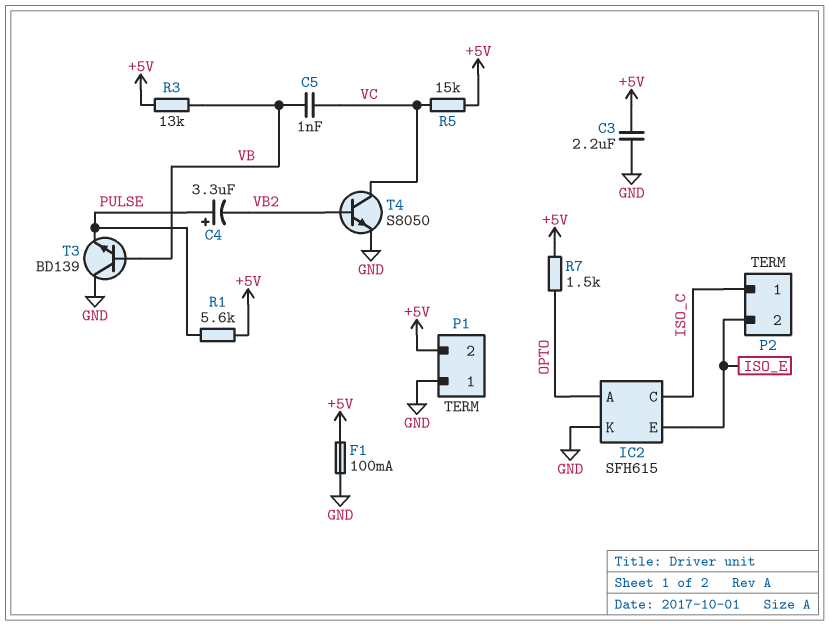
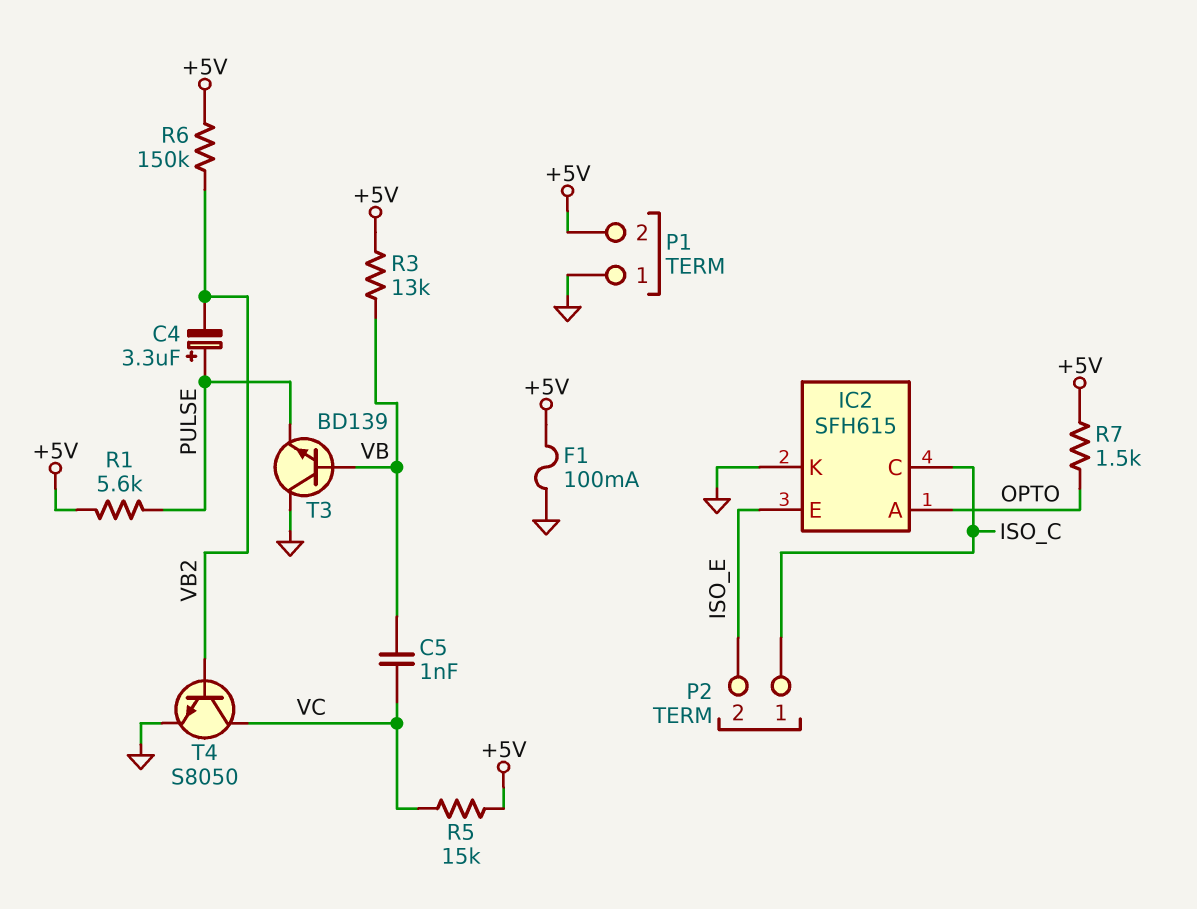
C3: 2.2uF (+5V, GND) -> none
R6: none -> 150k (+5V, VB2)

